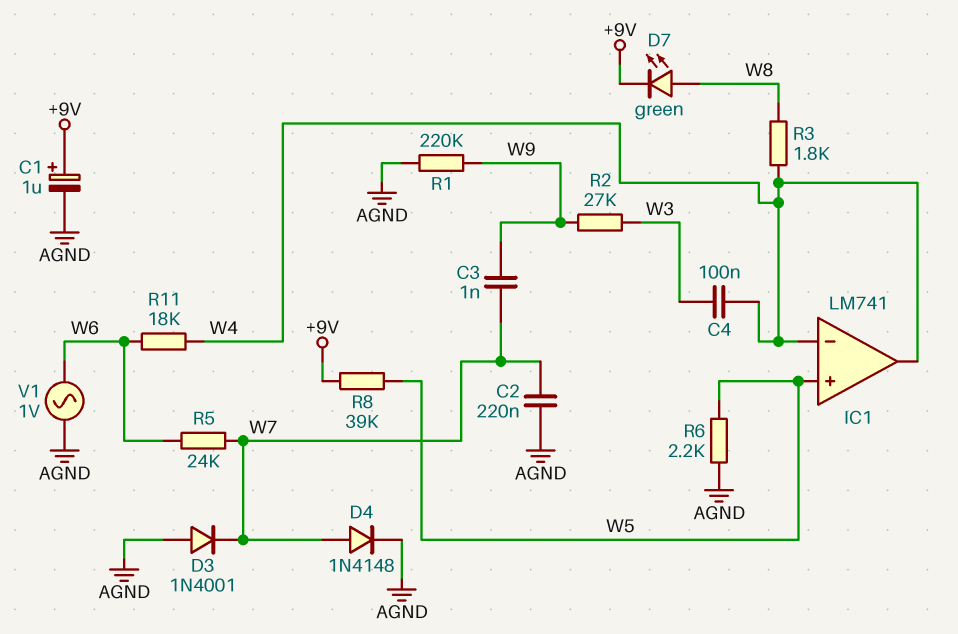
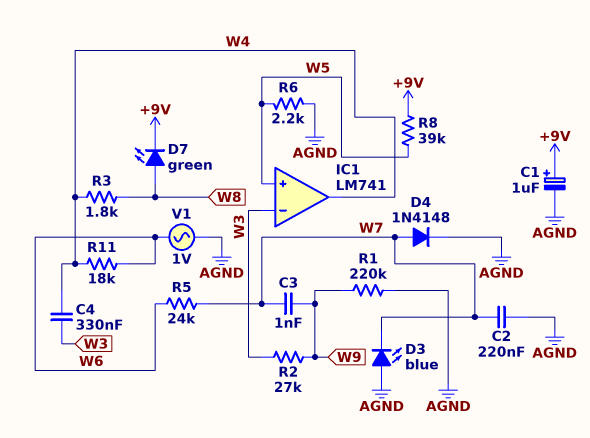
C4: 100nF (W3, W4) -> 330nF (W3, W4)
D3: diode 1N4001 (A AGND, K W7) -> LED blue (A AGND, K W7)
IC1 pin in-: W4 -> W3

